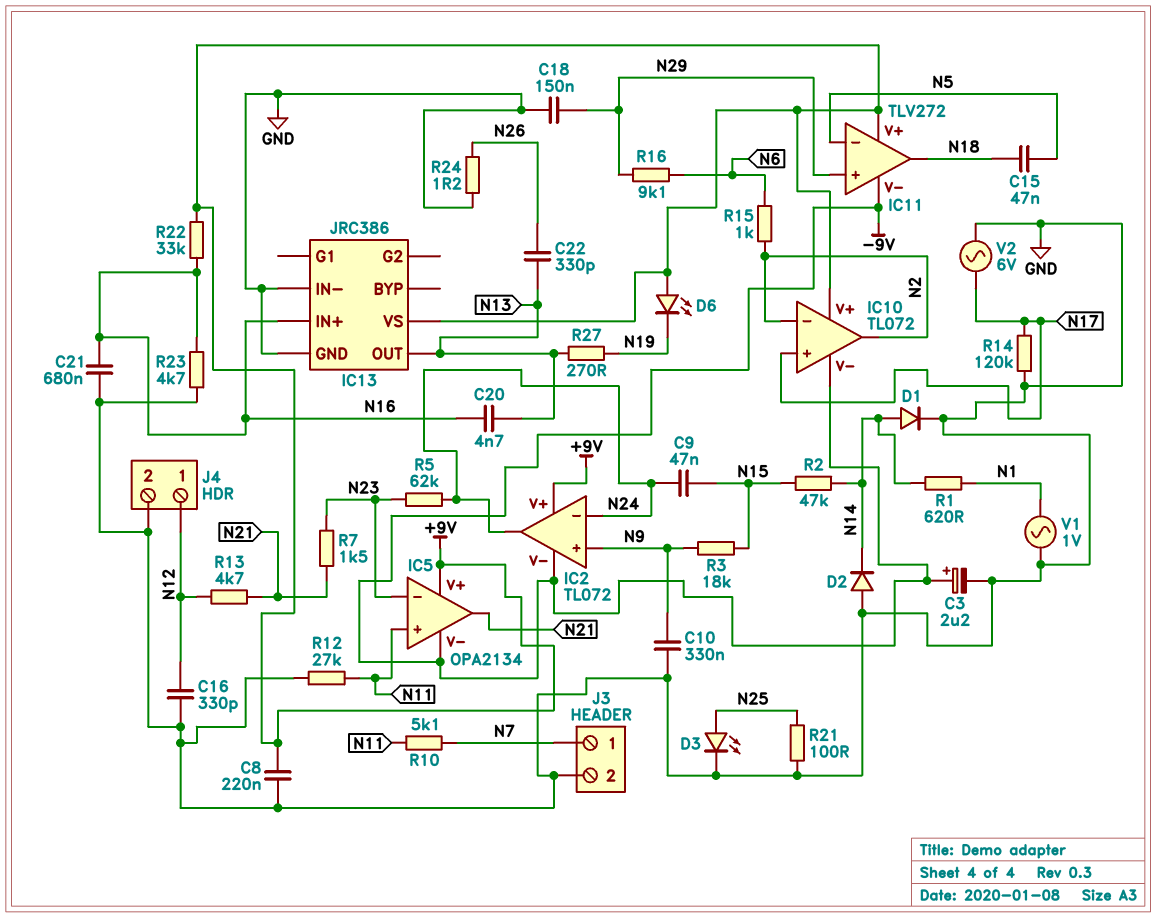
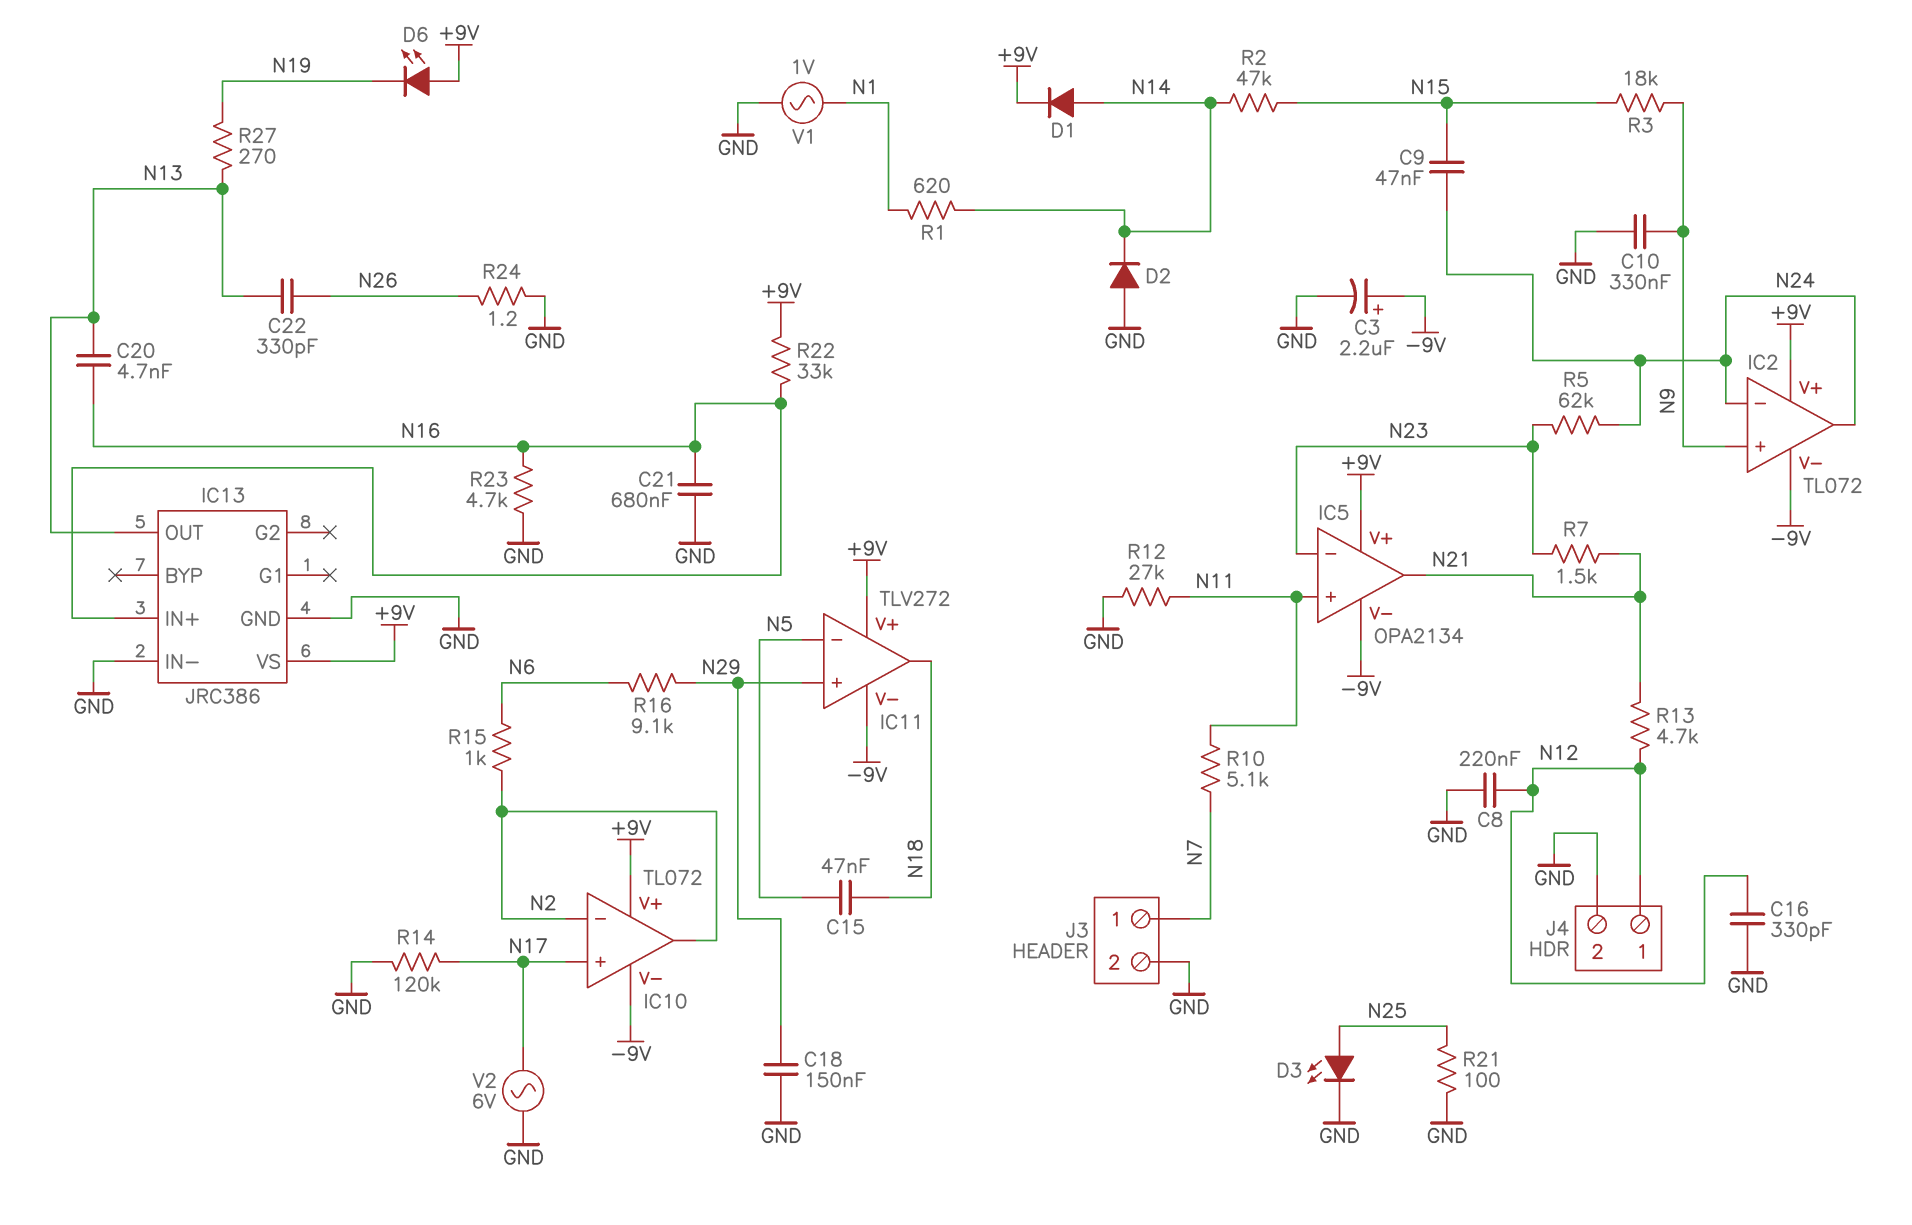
C8: 220nF (+9V, GND) -> 220nF (GND, N12)
D1: diode (A N14, K GND) -> diode (A N14, K +9V)

